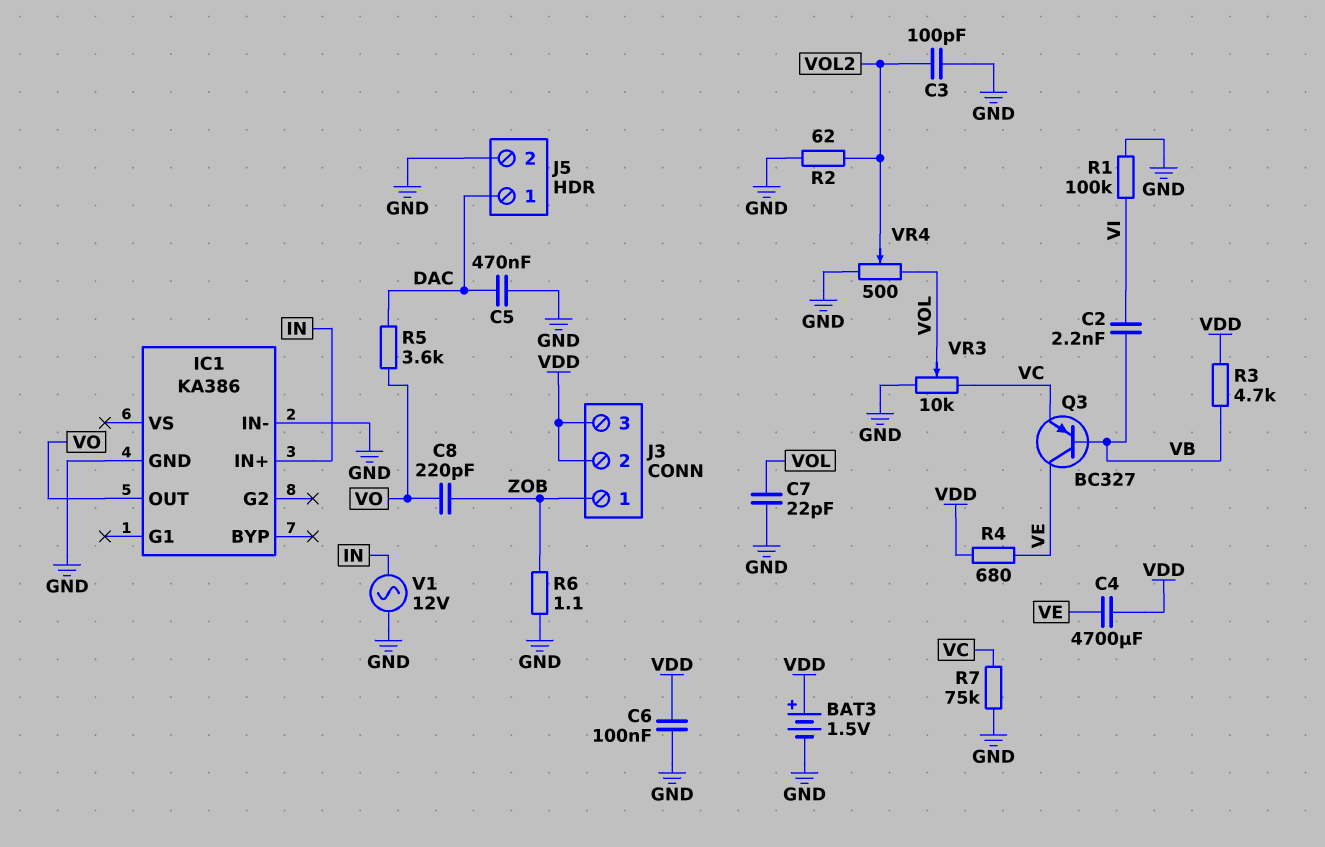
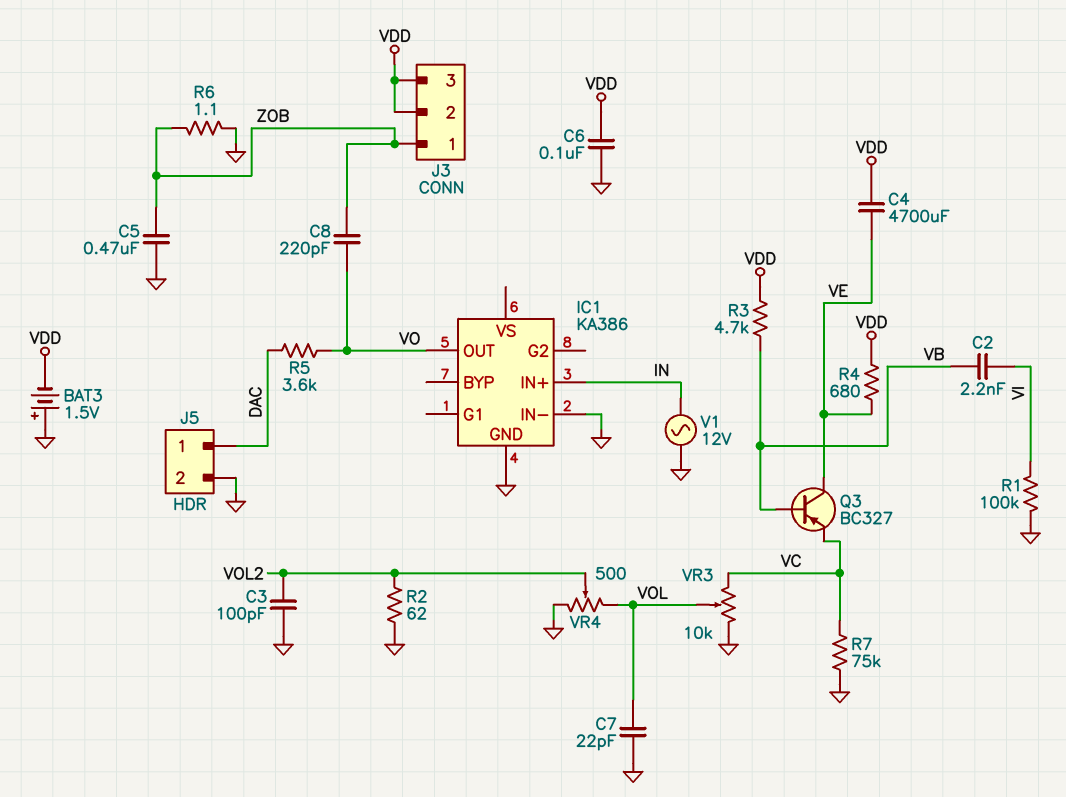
BAT3: 1.5V (plus VDD, minus GND) -> 1.5V (plus GND, minus VDD)
C5: 470nF (DAC, GND) -> 470nF (GND, ZOB)

